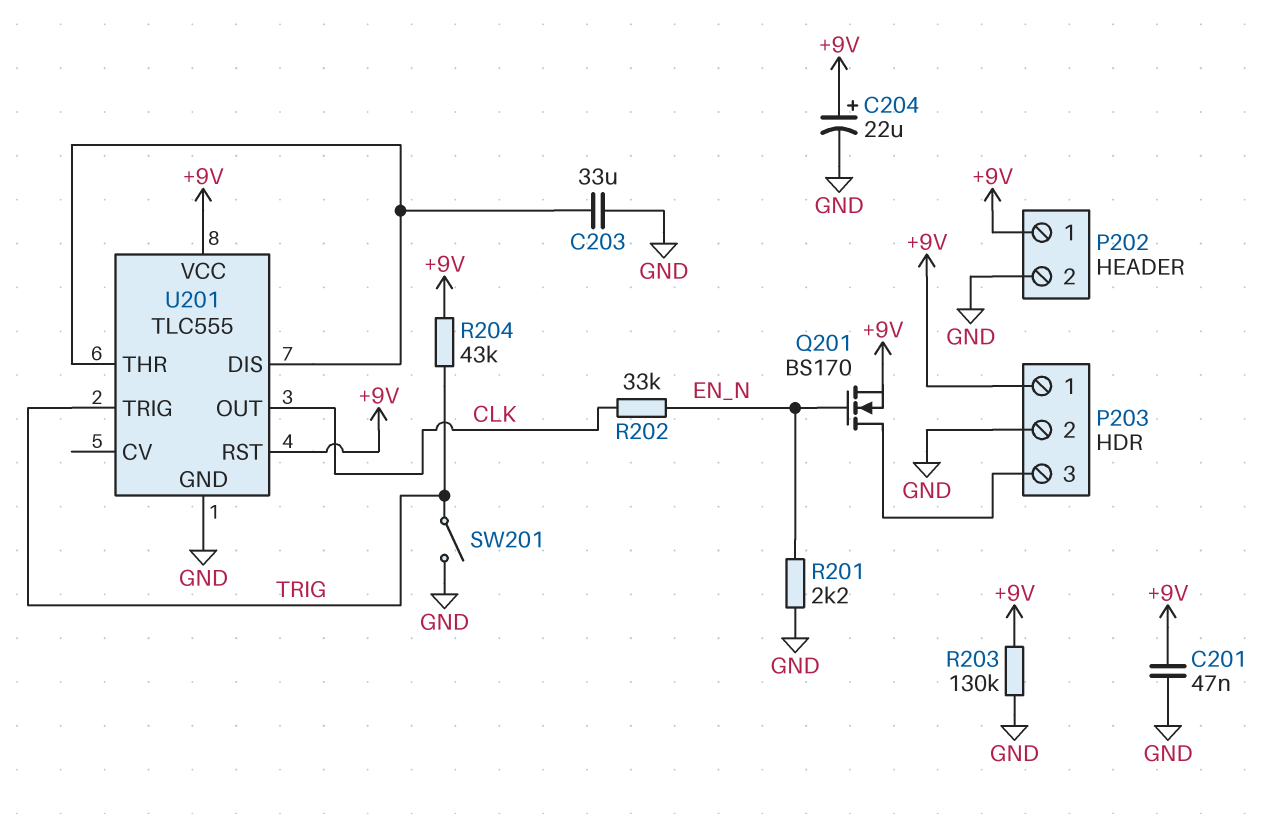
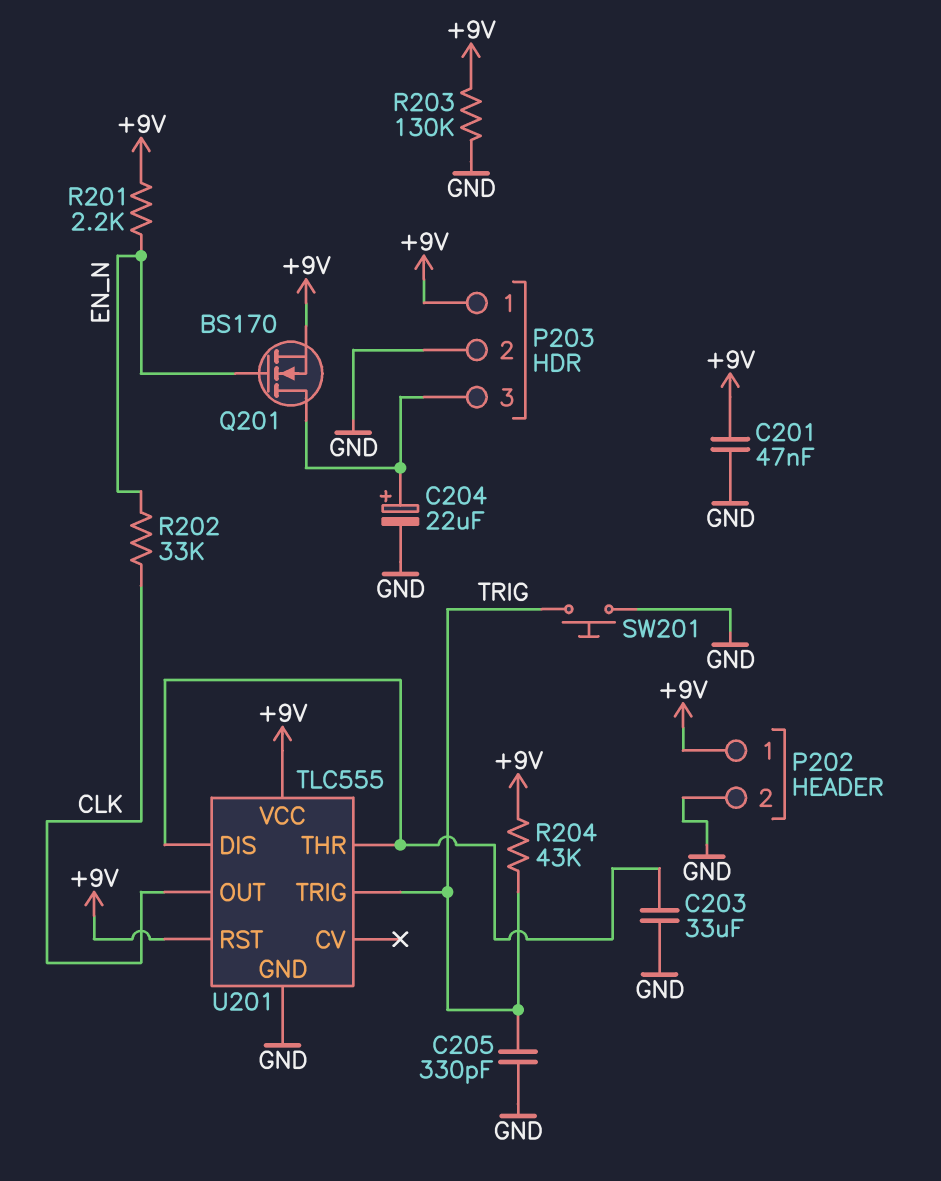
C204: 22uF (plus +9V, minus GND) -> 22uF (plus P203/3, minus GND)
C205: none -> 330pF (GND, TRIG)
R201: 2.2k (EN_N, GND) -> 2.2k (+9V, EN_N)
SW201: switch (GND, TRIG) -> button (GND, TRIG)

